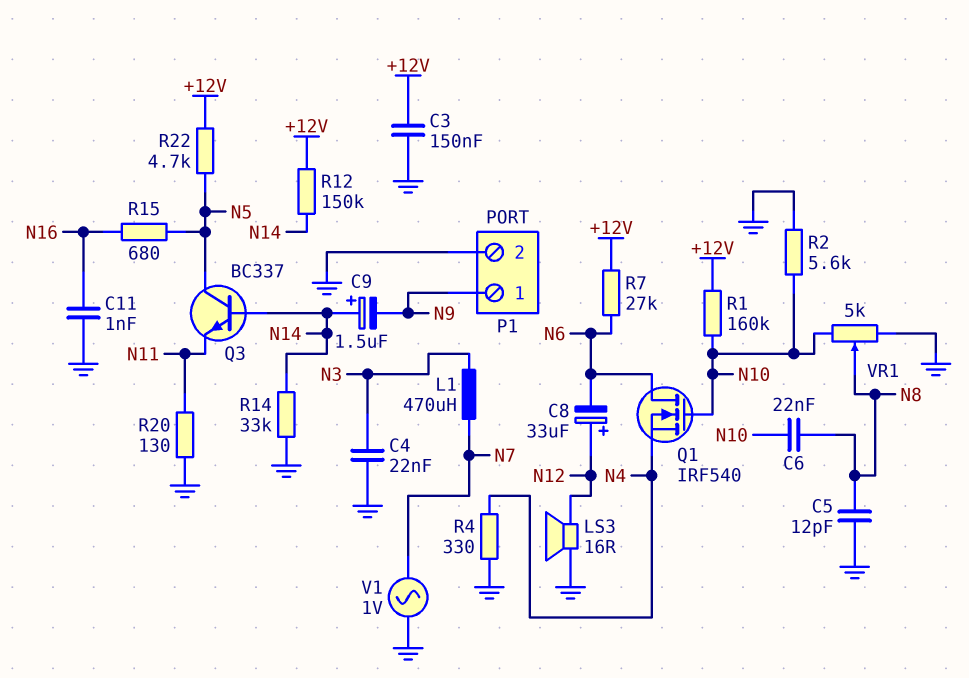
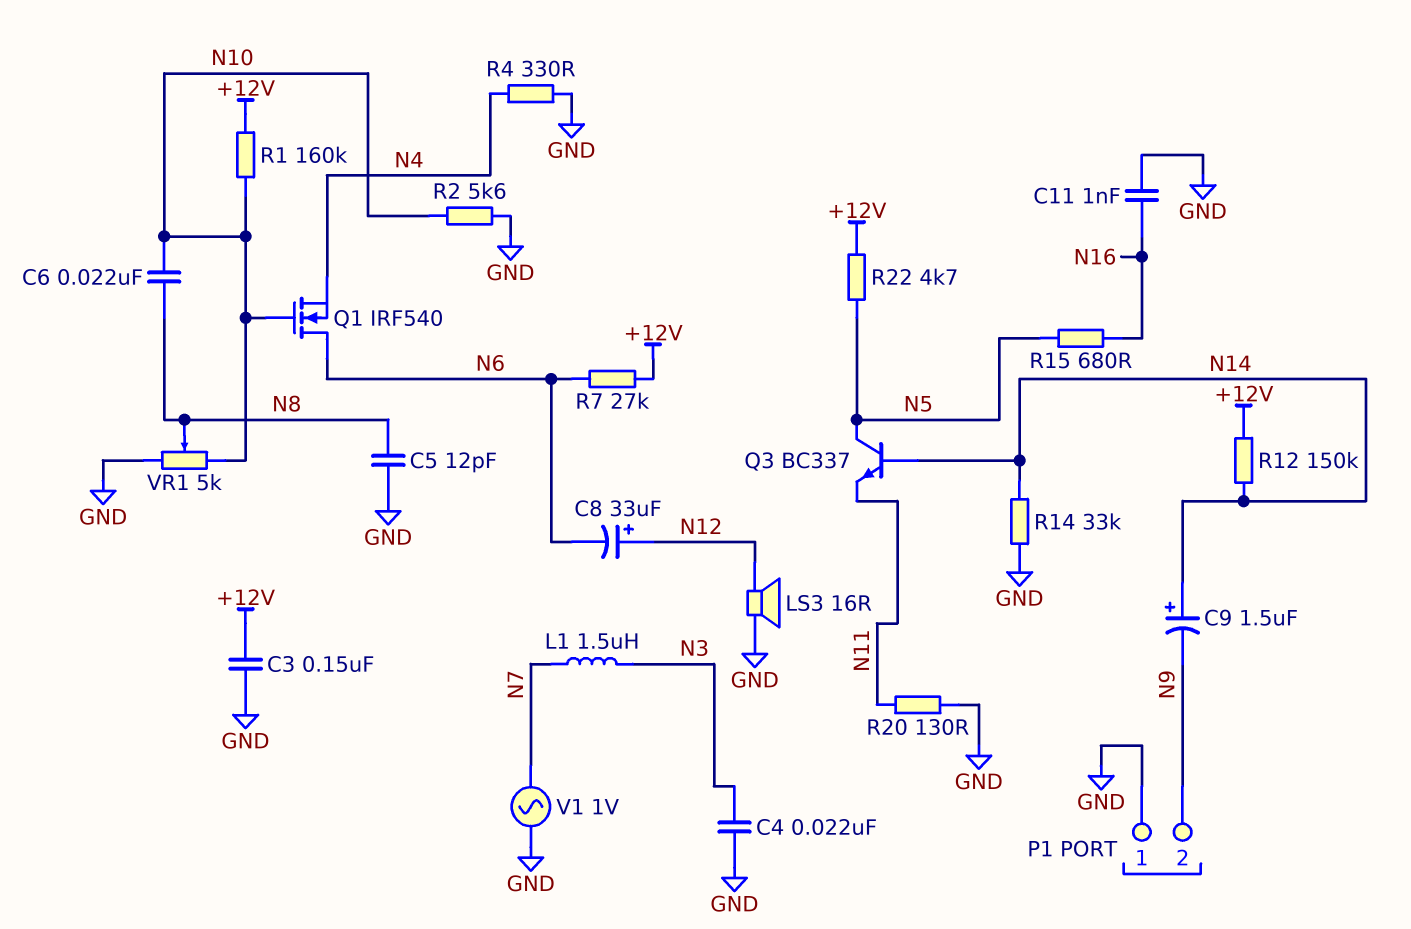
L1: 470uH (N3, N7) -> 1.5uH (N3, N7)
P1 pin 1: N9 -> GND
P1 pin 2: GND -> N9

